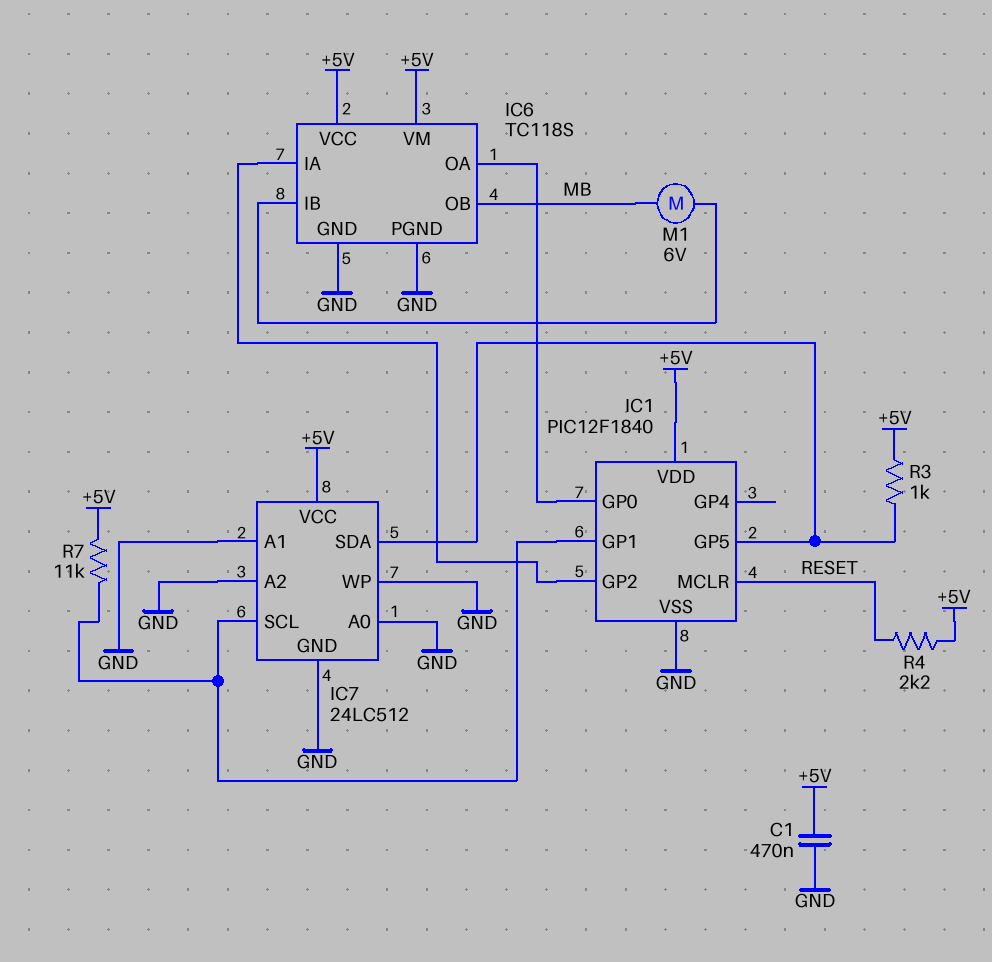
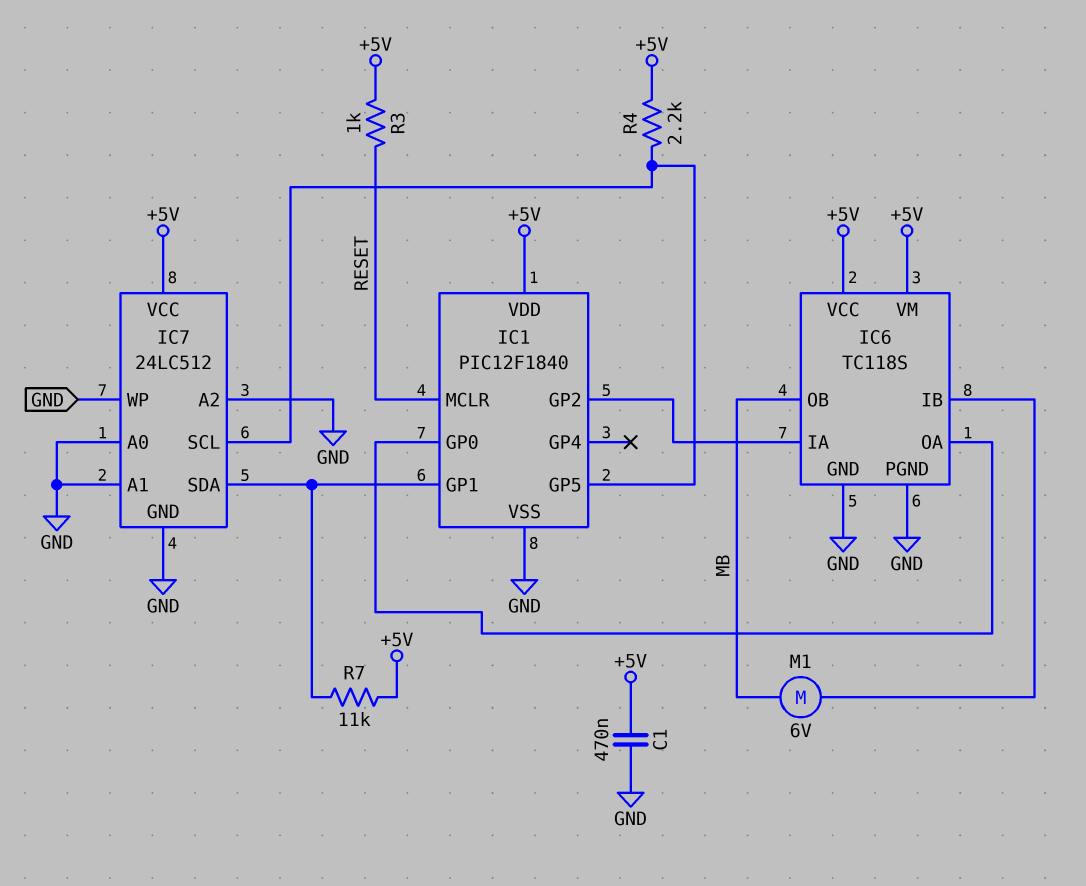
IC7 pin SCL: IC1/GP1 -> IC1/GP5
IC7 pin SDA: IC1/GP5 -> IC1/GP1
R3: 1k (+5V, IC1/GP5) -> 1k (+5V, RESET)
R4: 2.2k (+5V, RESET) -> 2.2k (+5V, IC1/GP5)

